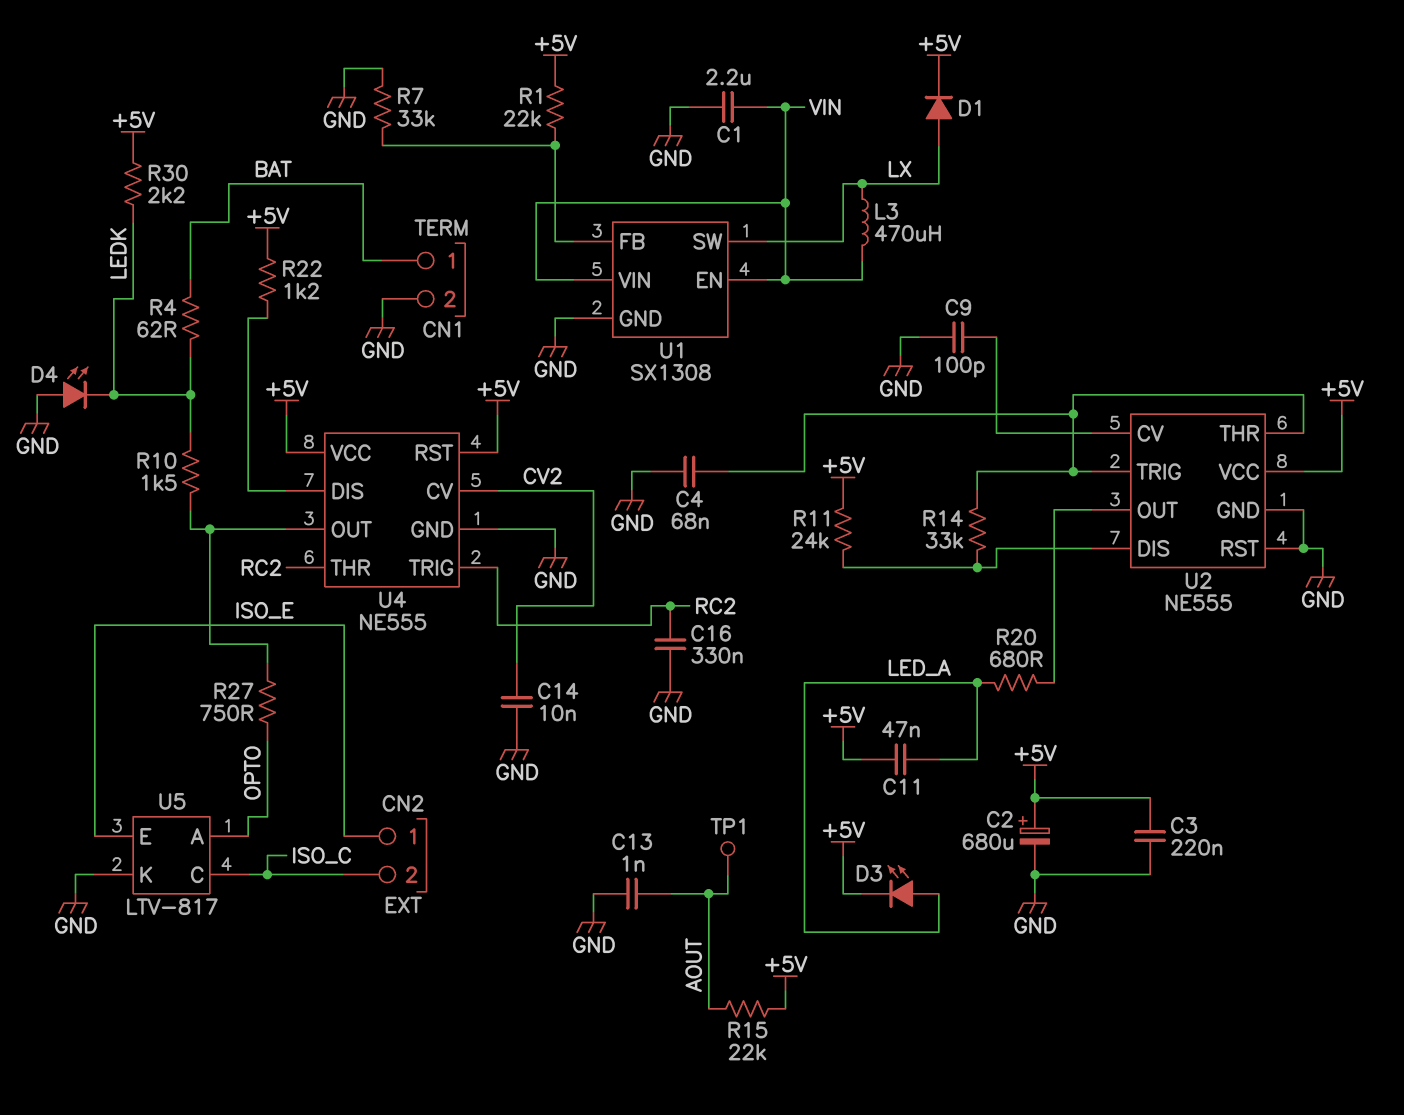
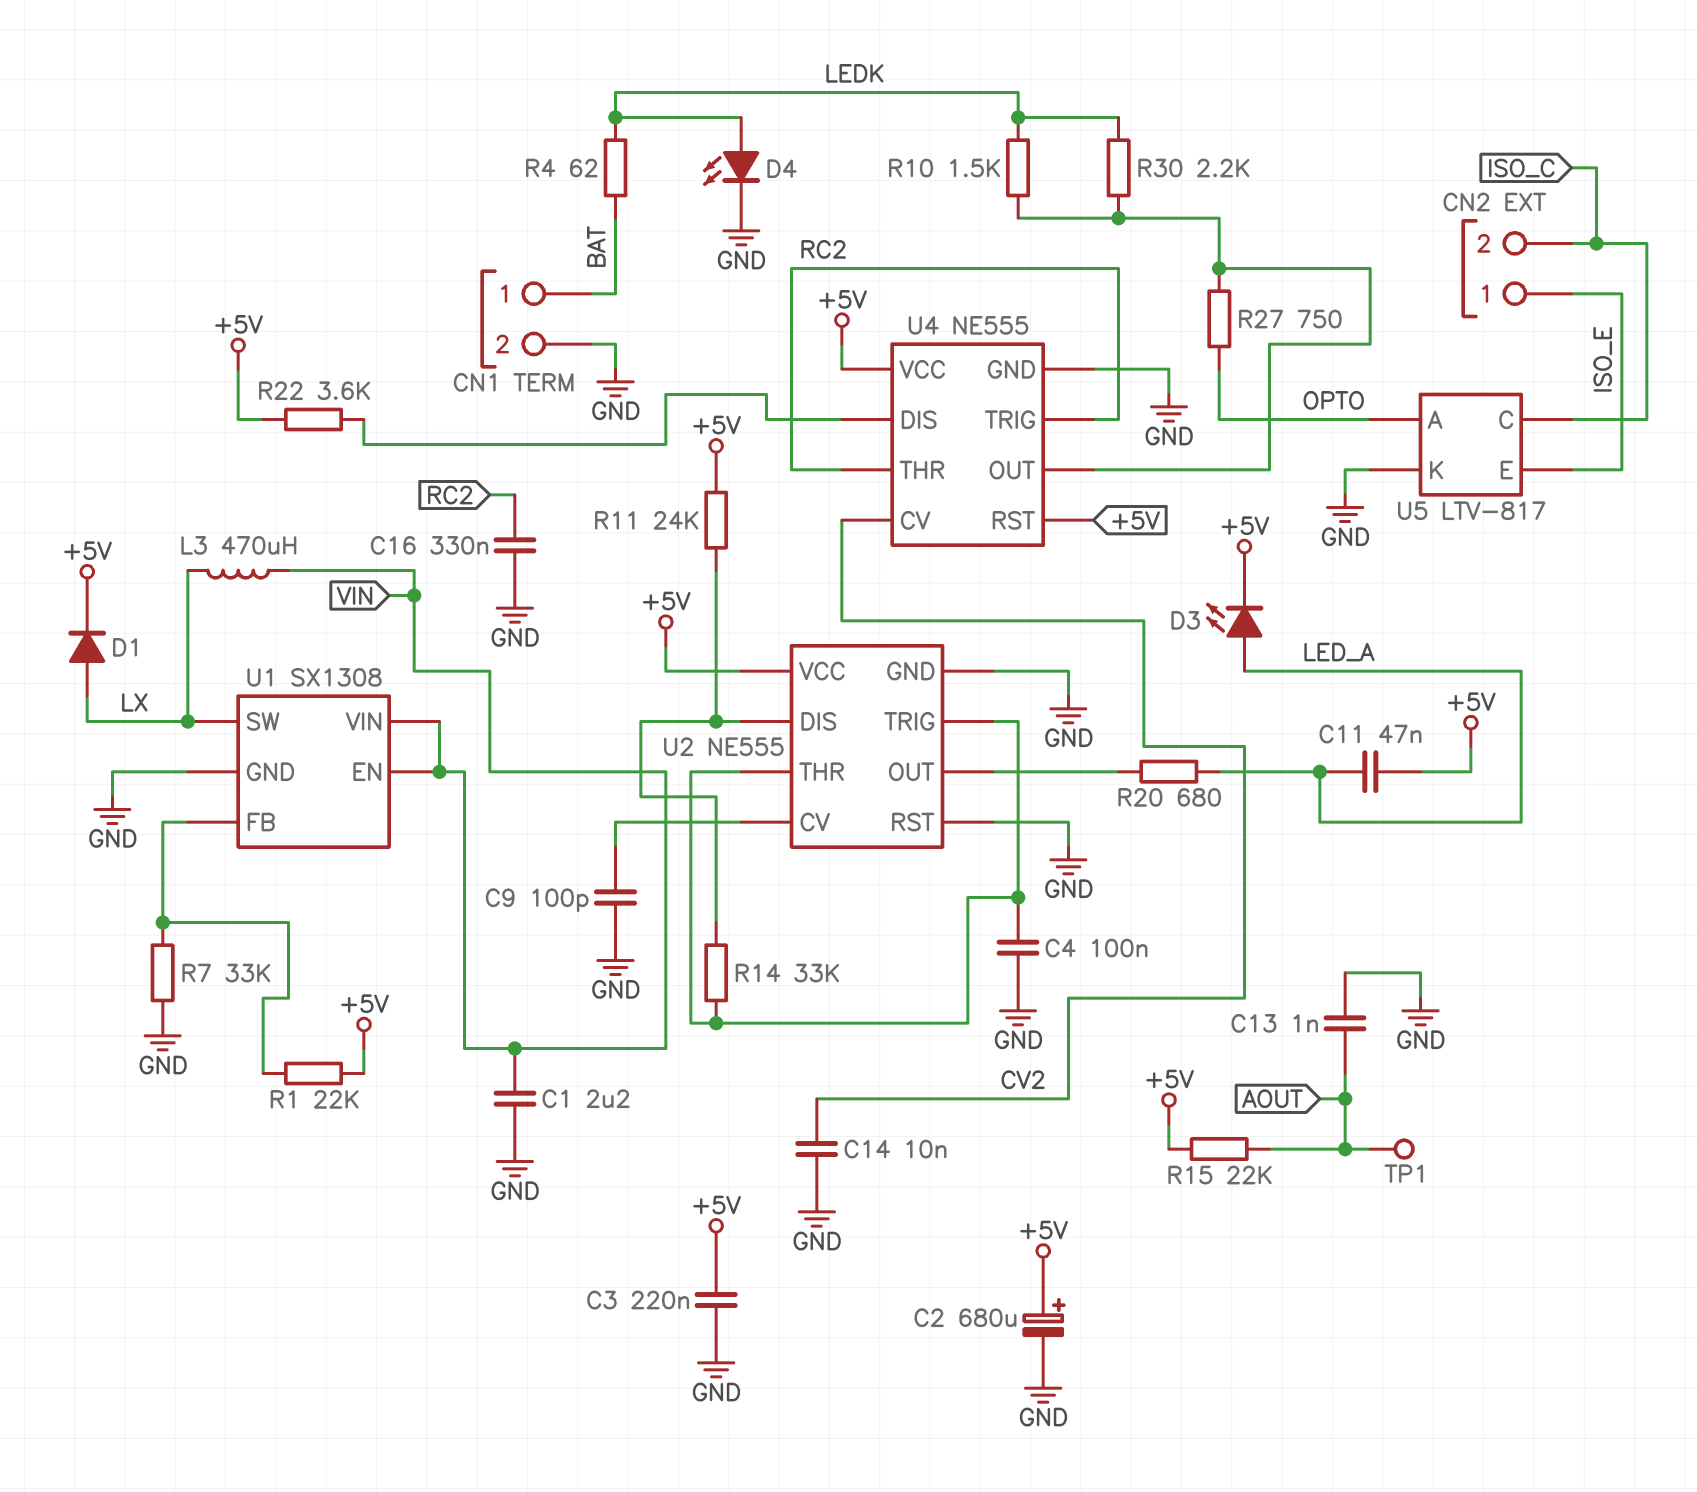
C4: 68nF (GND, U2/THR) -> 100nF (GND, U2/THR)
D4: LED (A GND, K LEDK) -> LED (A LEDK, K GND)
R22: 1.2k (+5V, U4/DIS) -> 3.6k (+5V, U4/DIS)
R30: 2.2k (+5V, LEDK) -> 2.2k (LEDK, U4/OUT)

